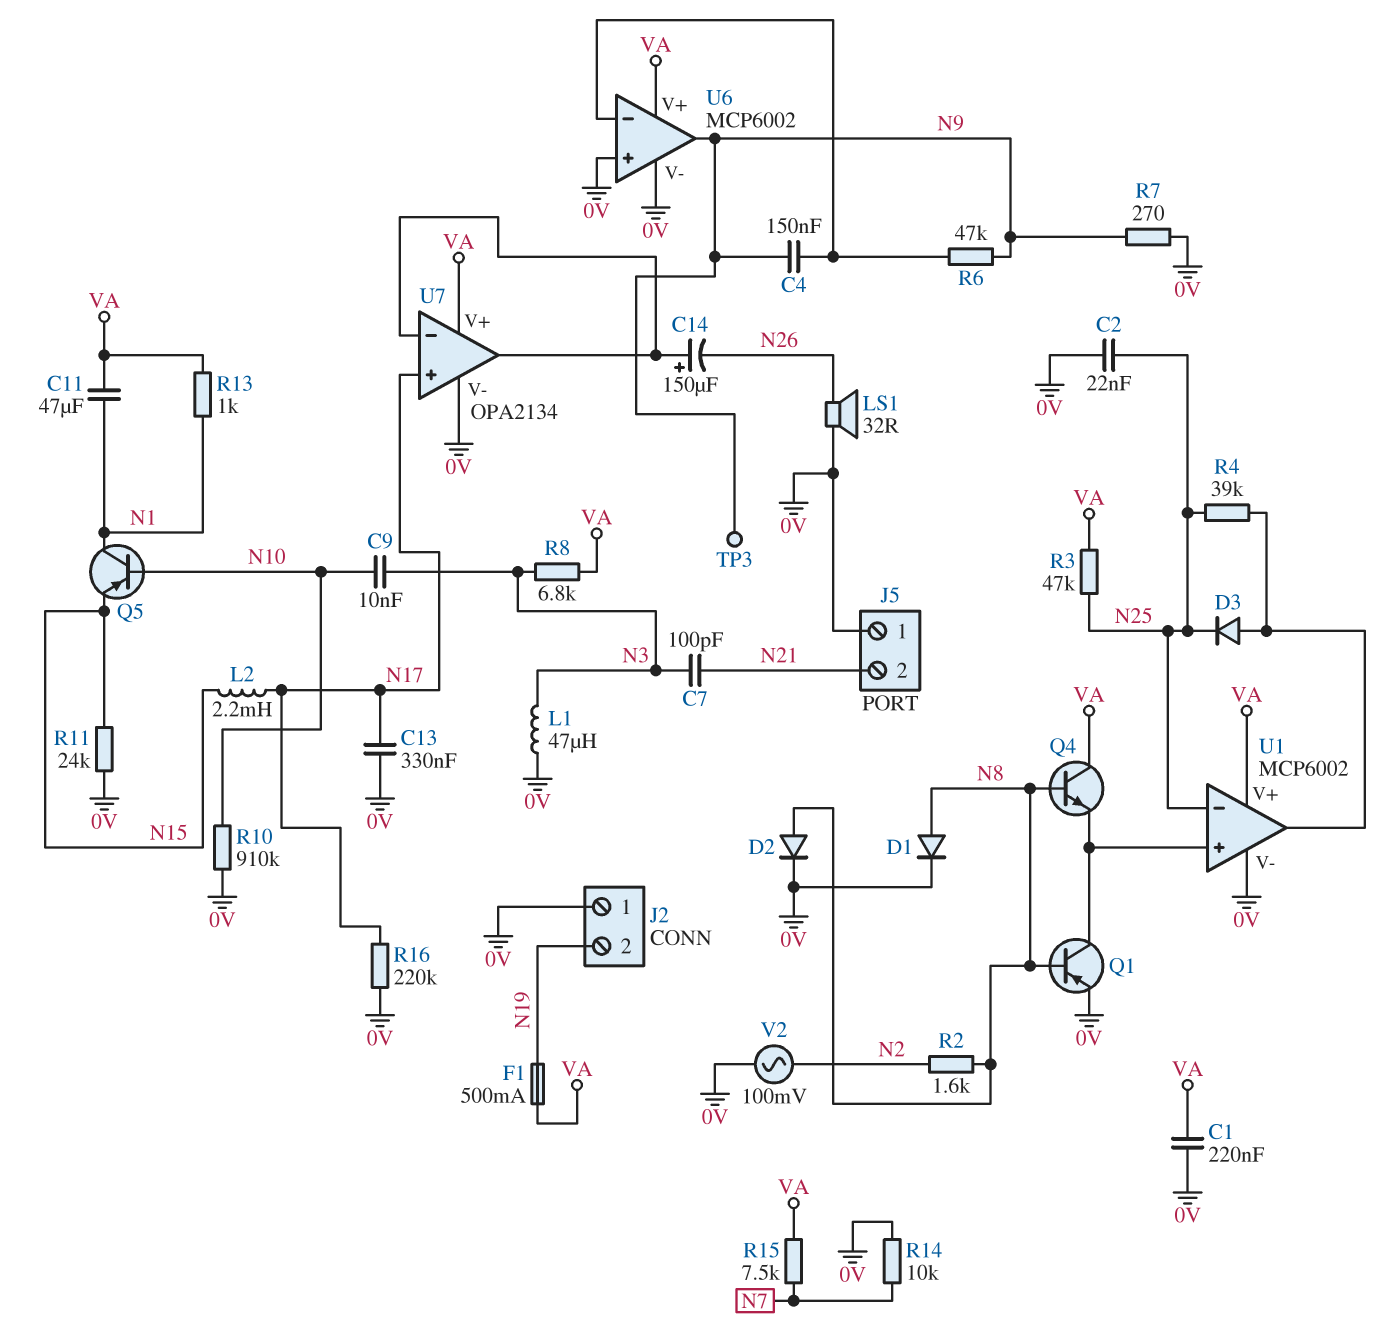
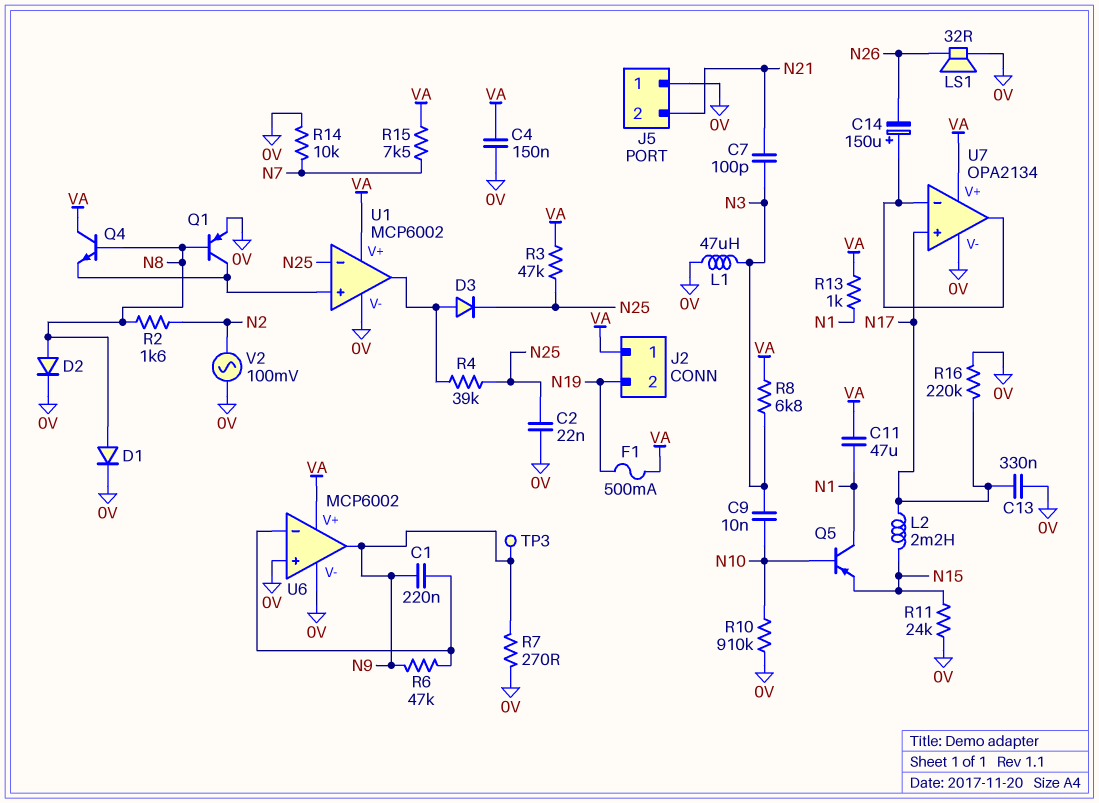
C1: 220nF (0V, VA) -> 220nF (N9, U6/in-)
C4: 150nF (N9, U6/in-) -> 150nF (0V, VA)
J2 pin 1: 0V -> VA

